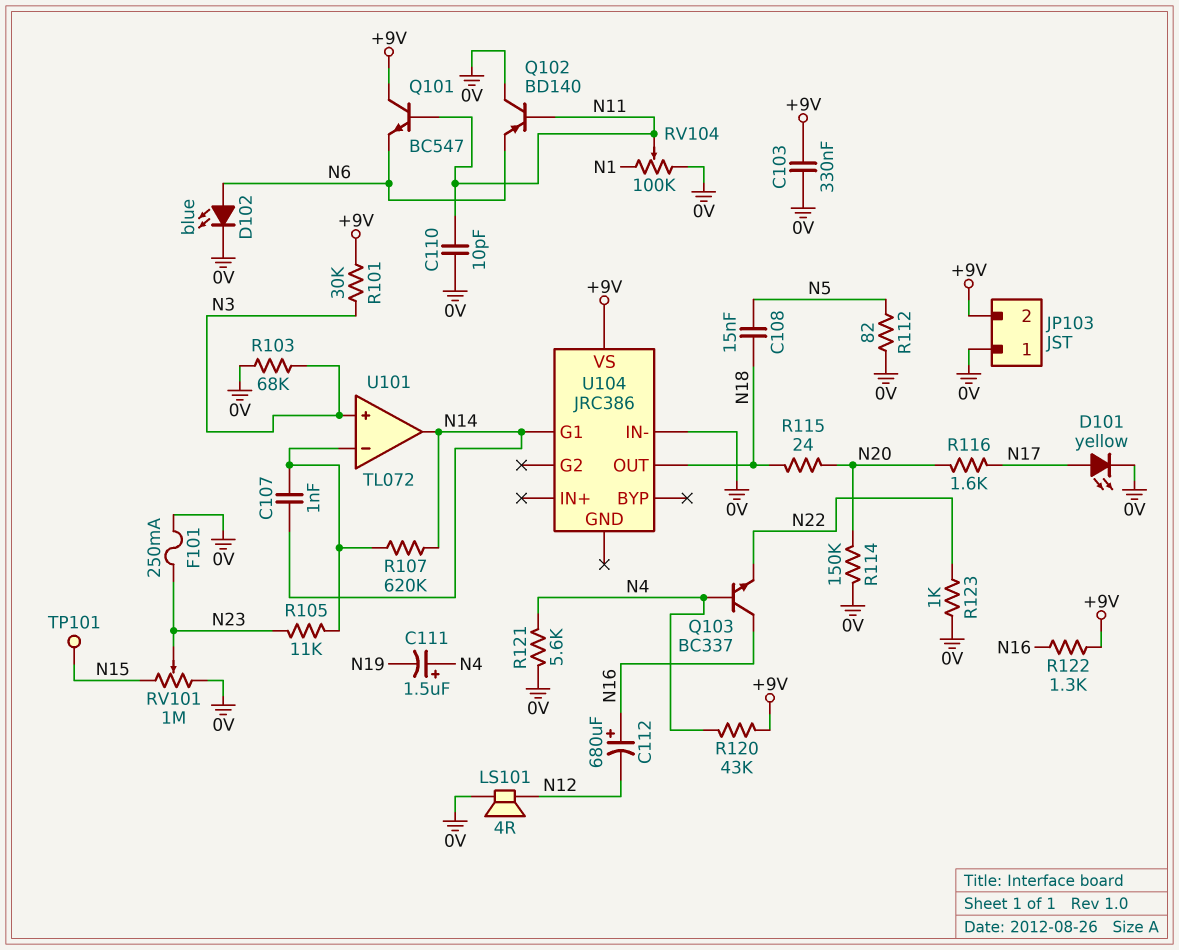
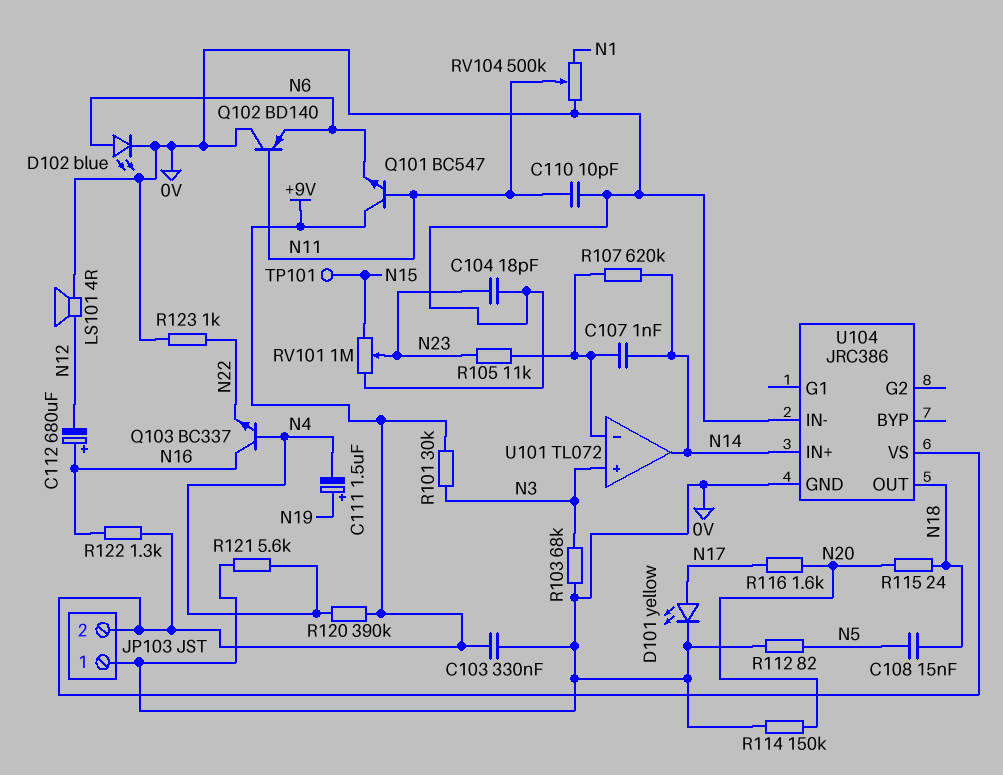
C104: none -> 18pF (0V, N23)
C111: 1.5uF (plus N4, minus N19) -> 1.5uF (plus N19, minus N4)
F101: 250mA (0V, N23) -> none
R120: 43k (+9V, N4) -> 390k (+9V, N4)
RV104: 100k (0V, N1, wiper N11) -> 500k (0V, N1, wiper N11)
U104 pin G1: N14 -> none
U104 pin GND: none -> 0V
U104 pin IN+: none -> N14

